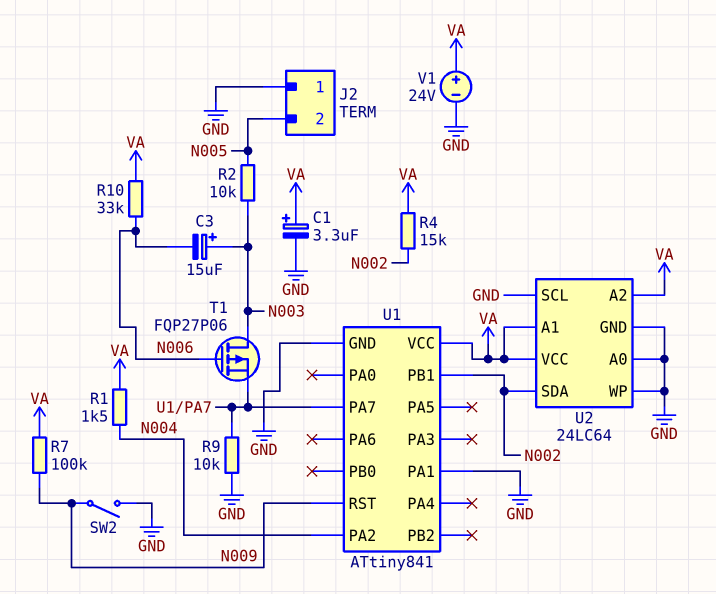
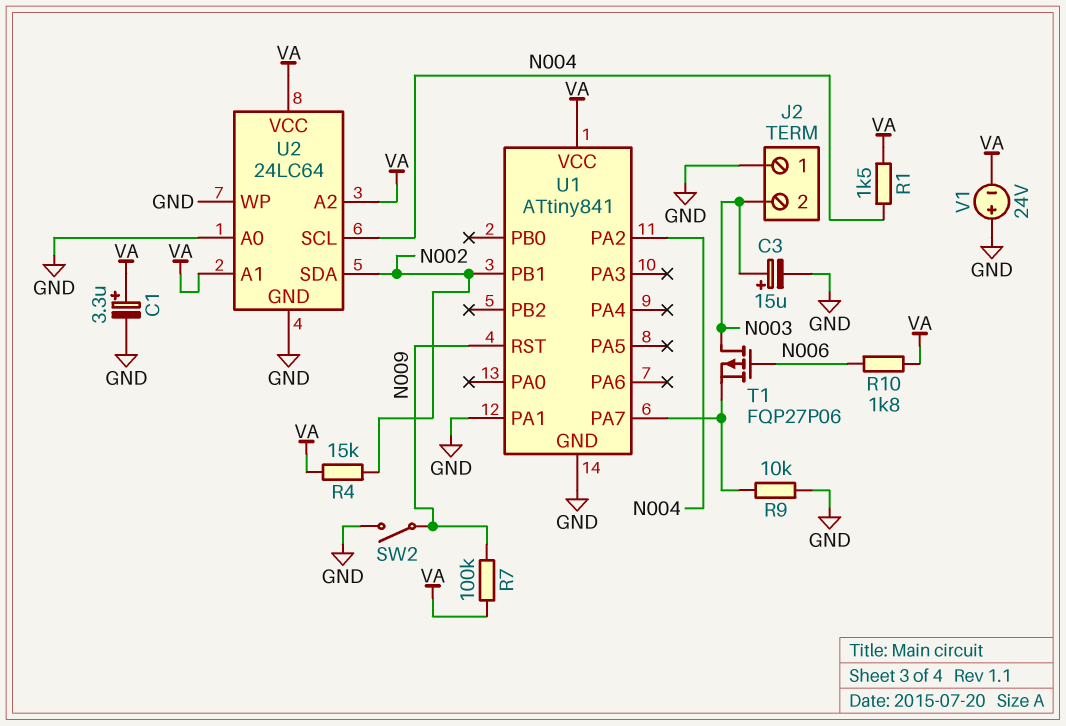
C3: 15uF (plus N003, minus N006) -> 15uF (plus N003, minus GND)
J2 pin 2: N005 -> N003
R2: 10k (N003, N005) -> none
R10: 33k (N006, VA) -> 1.8k (N006, VA)
U2 pin SCL: GND -> N004
V1: 24V (plus VA, minus GND) -> 24V (plus GND, minus VA)

